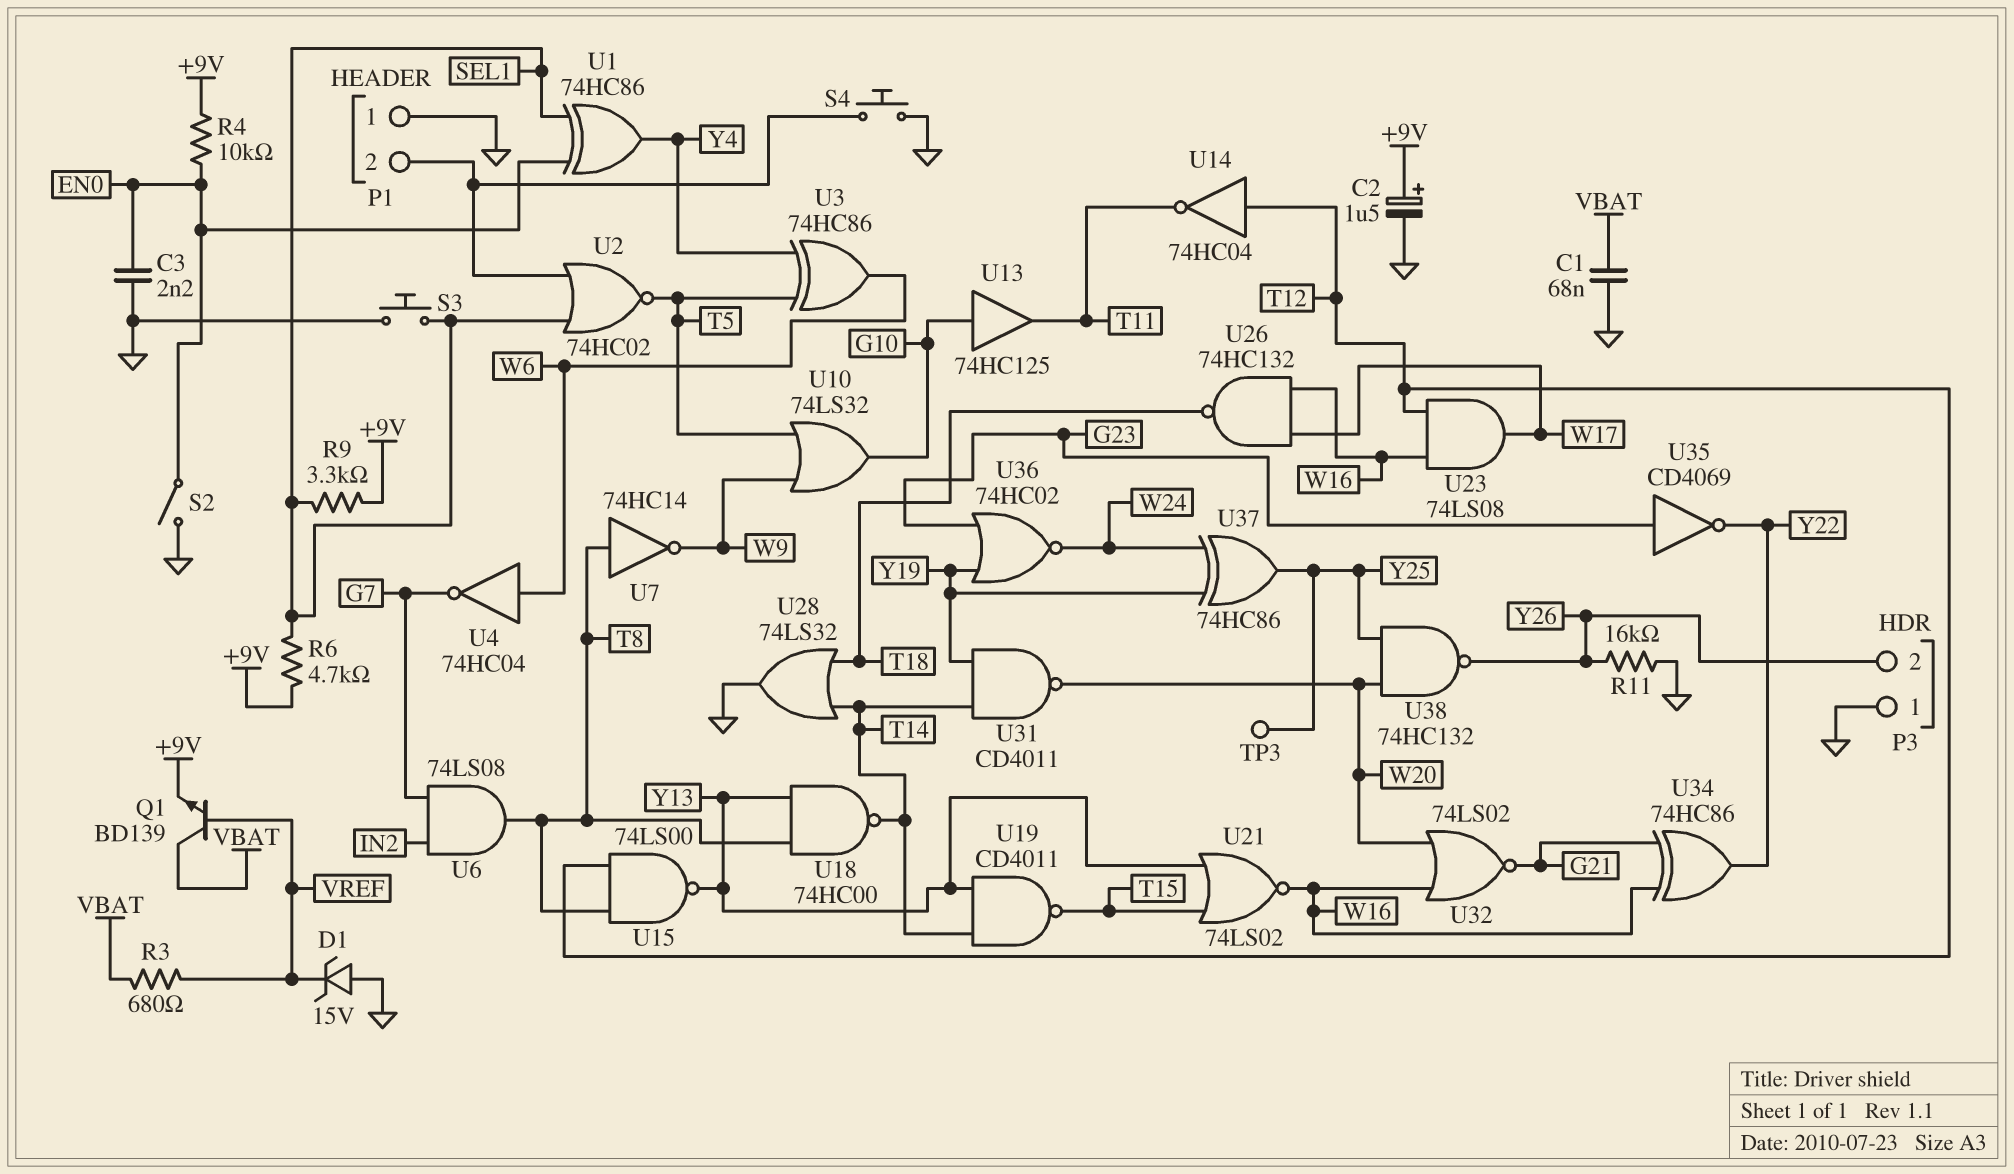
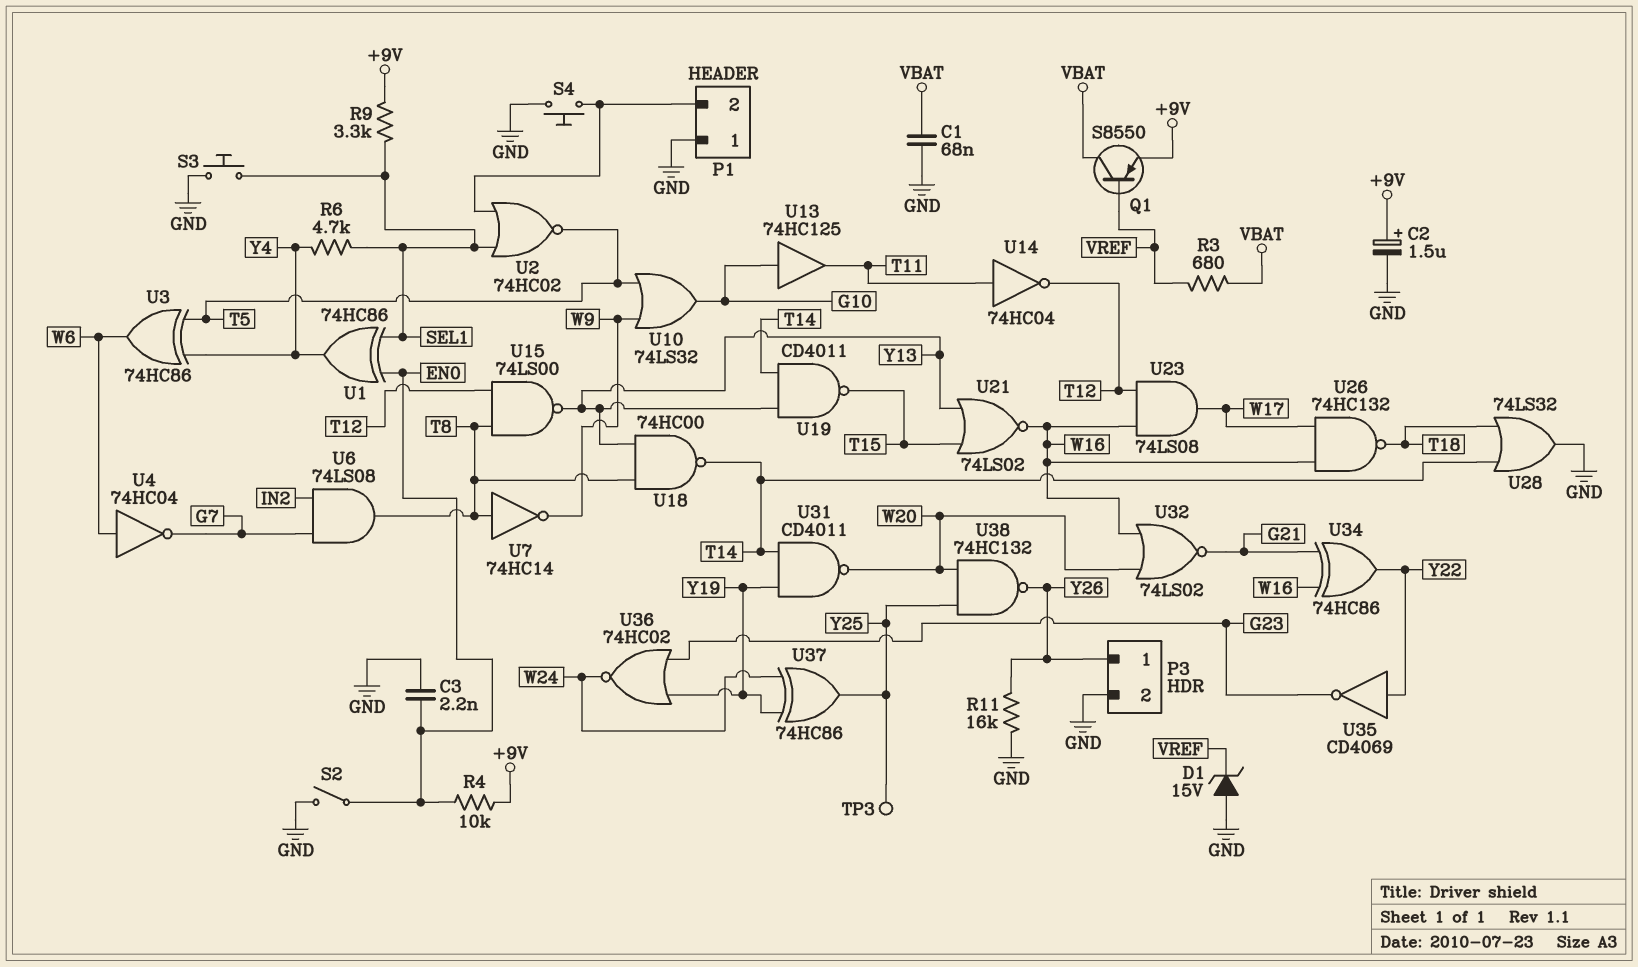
P3 pin 1: GND -> Y26
P3 pin 2: Y26 -> GND
Q1: NPN BD139 (B VREF, C VBAT, E +9V) -> PNP S8550 (B VREF, C VBAT, E +9V)
R6: 4.7k (+9V, SEL1) -> 4.7k (SEL1, Y4)
U14: NOT 74HC04 (in T12, out T11) -> NOT 74HC04 (in T11, out T12)
U35: NOT CD4069 (in G23, out Y22) -> NOT CD4069 (in Y22, out G23)

